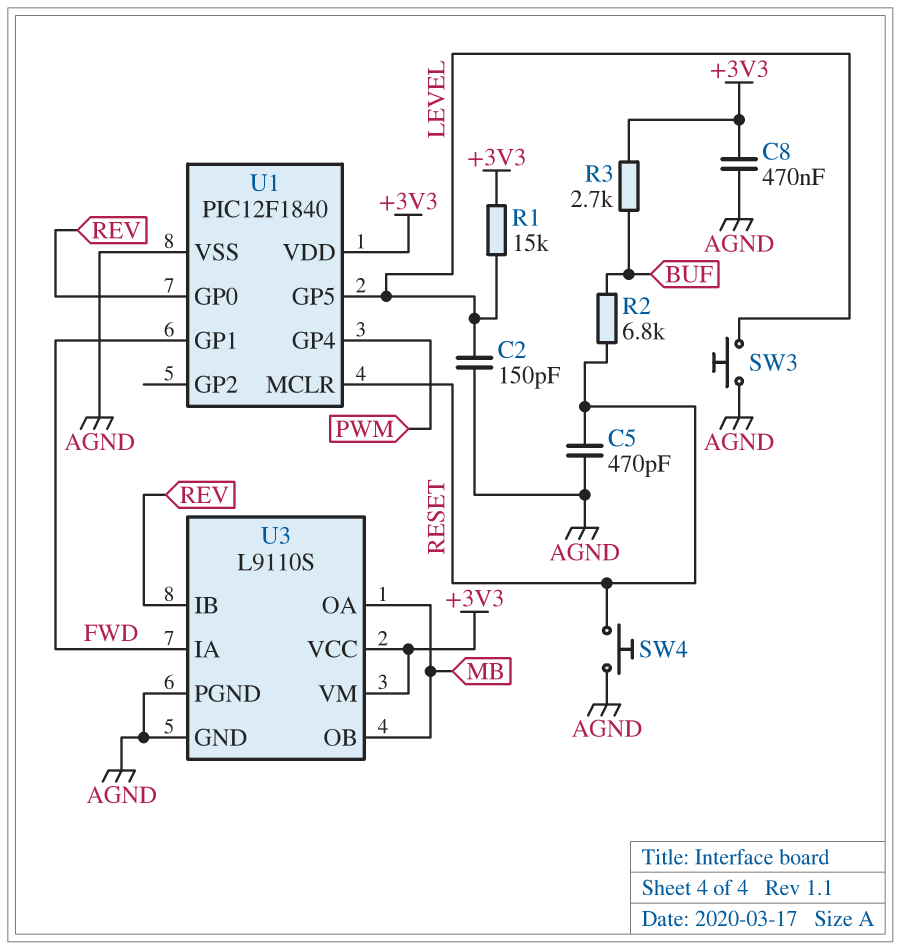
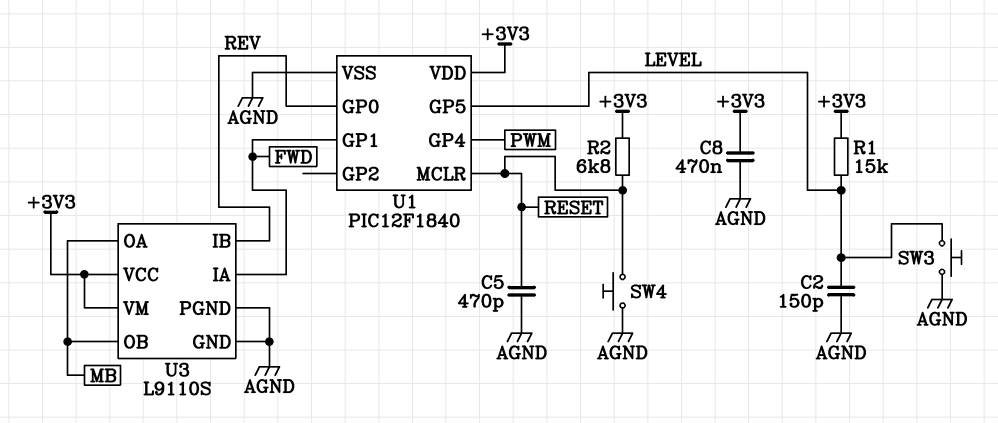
R2: 6.8k (BUF, RESET) -> 6.8k (+3V3, RESET)
R3: 2.7k (+3V3, BUF) -> none

